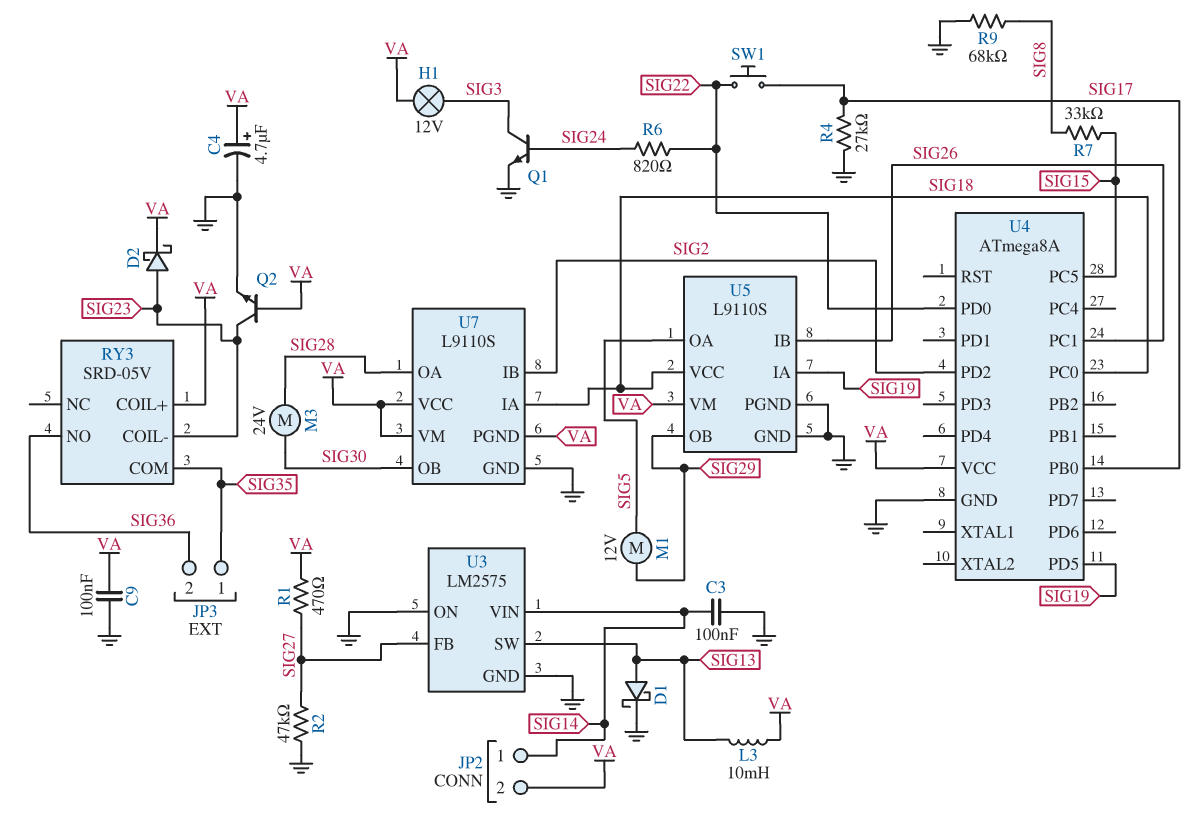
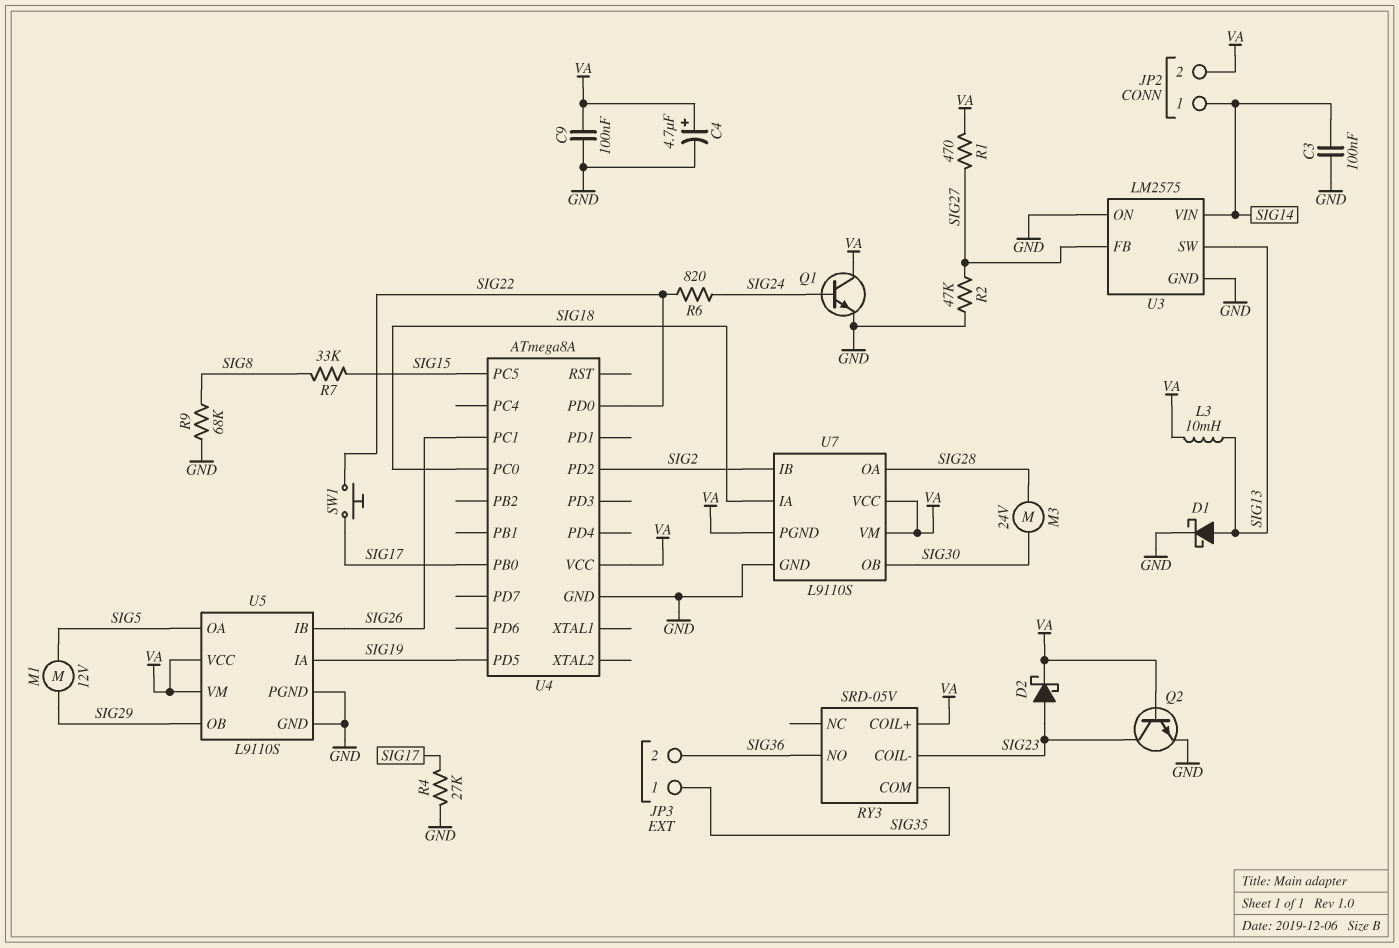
H1: lamp 12V (SIG3, VA) -> none
Q1: NPN (B SIG24, C SIG3, E GND) -> NPN (B SIG24, C VA, E GND)
U5 pin VCC: SIG18 -> VA

